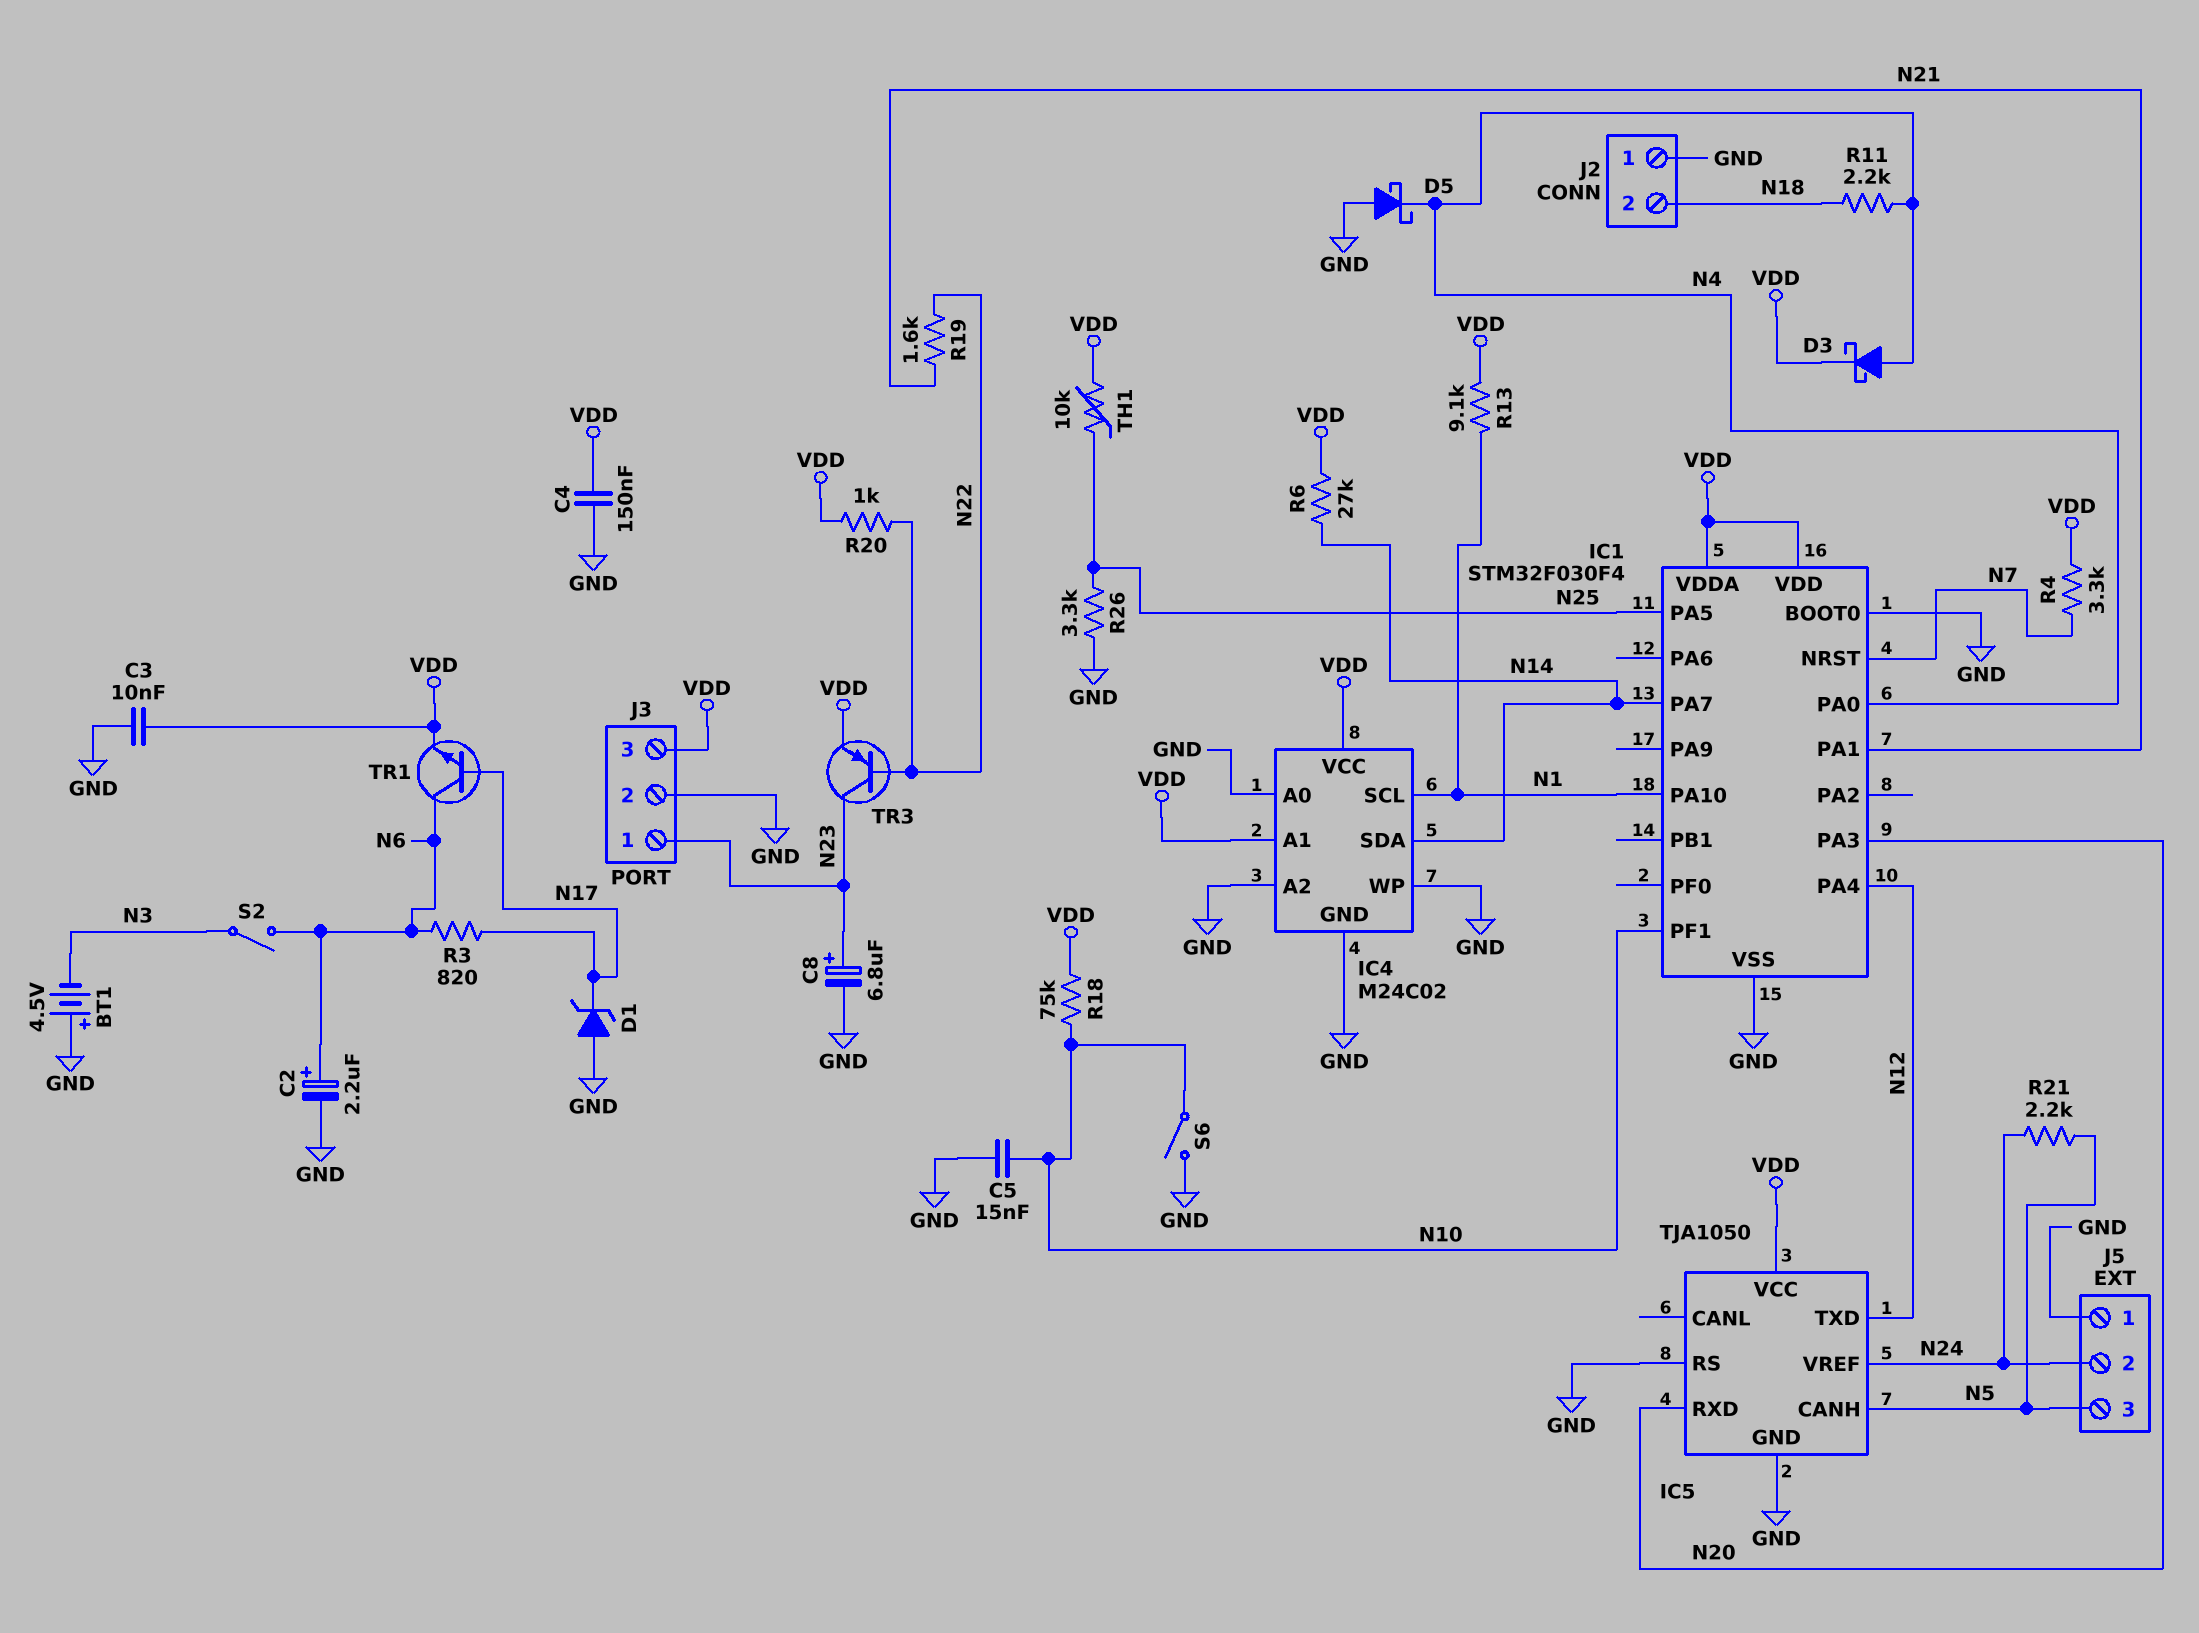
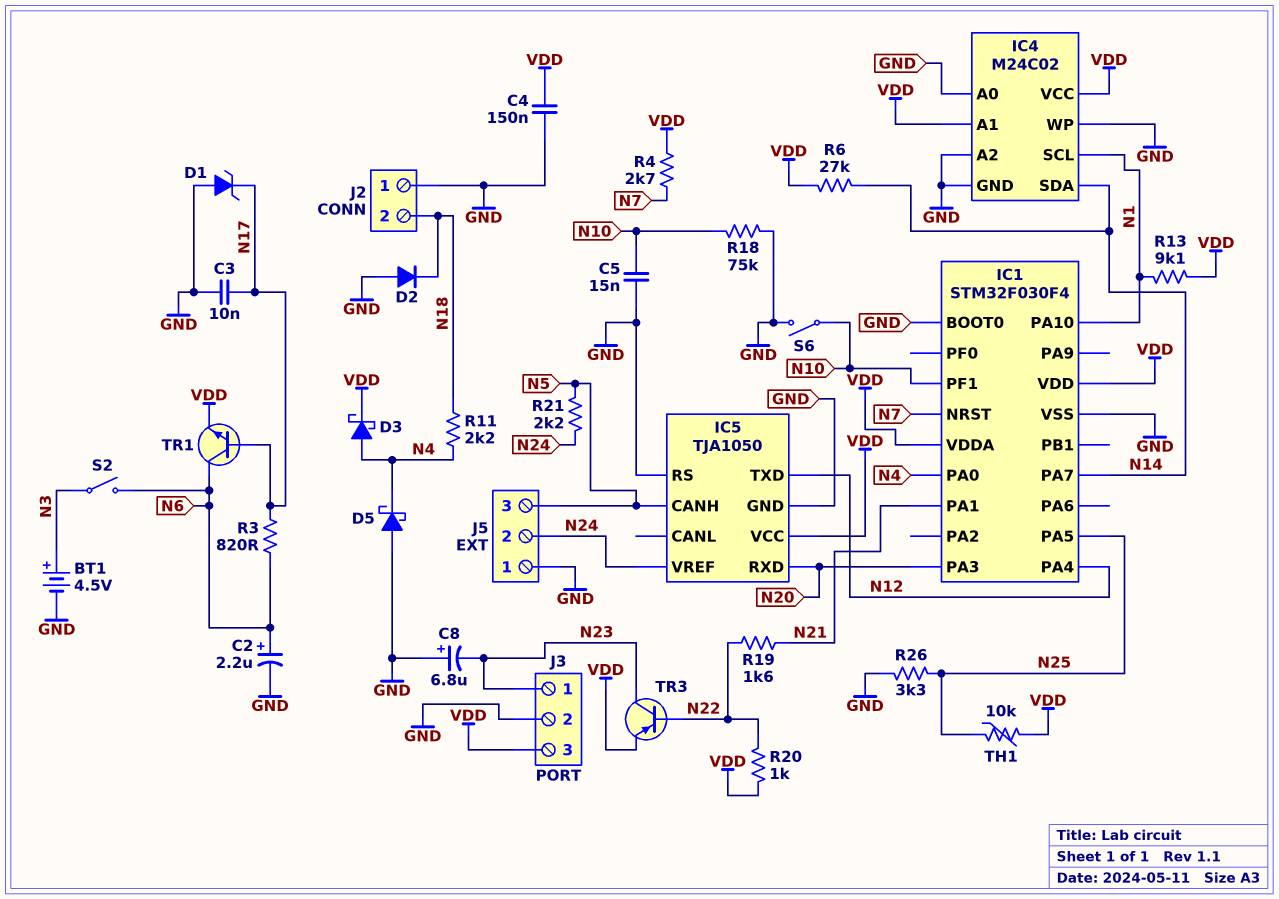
BT1: 4.5V (plus GND, minus N3) -> 4.5V (plus N3, minus GND)
C3: 10nF (GND, VDD) -> 10nF (GND, N17)
C8: 6.8uF (plus N23, minus GND) -> 6.8uF (plus GND, minus N23)
D2: none -> diode (A GND, K N18)
R4: 3.3k (N7, VDD) -> 2.7k (N7, VDD)
R18: 75k (N10, VDD) -> 75k (GND, N10)

